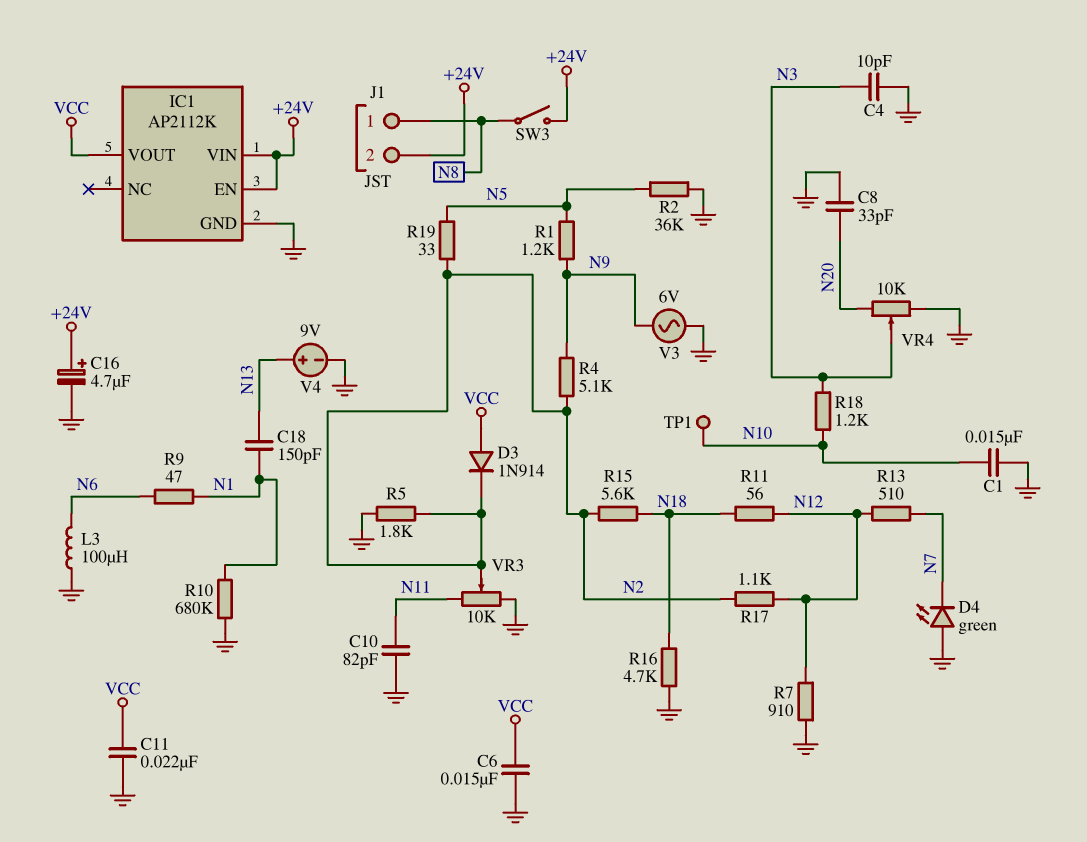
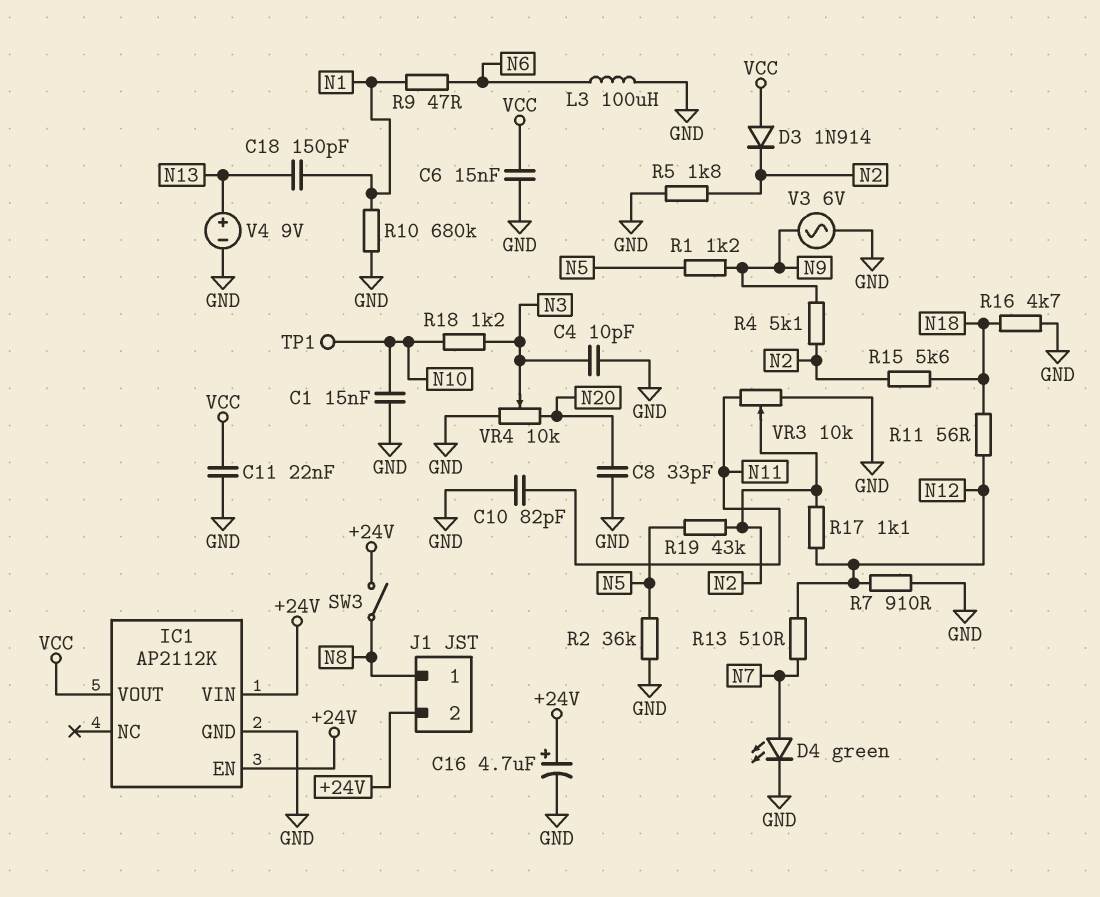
D4: LED green (A GND, K N7) -> LED green (A N7, K GND)
R19: 33 (N2, N5) -> 43k (N2, N5)

